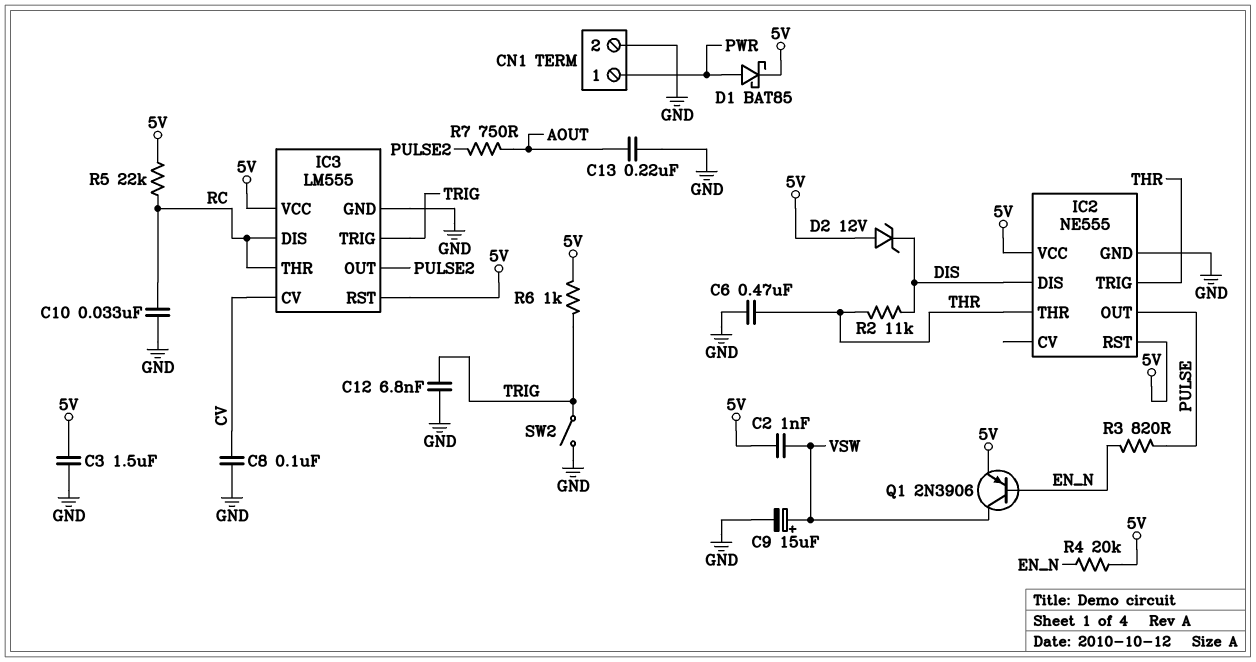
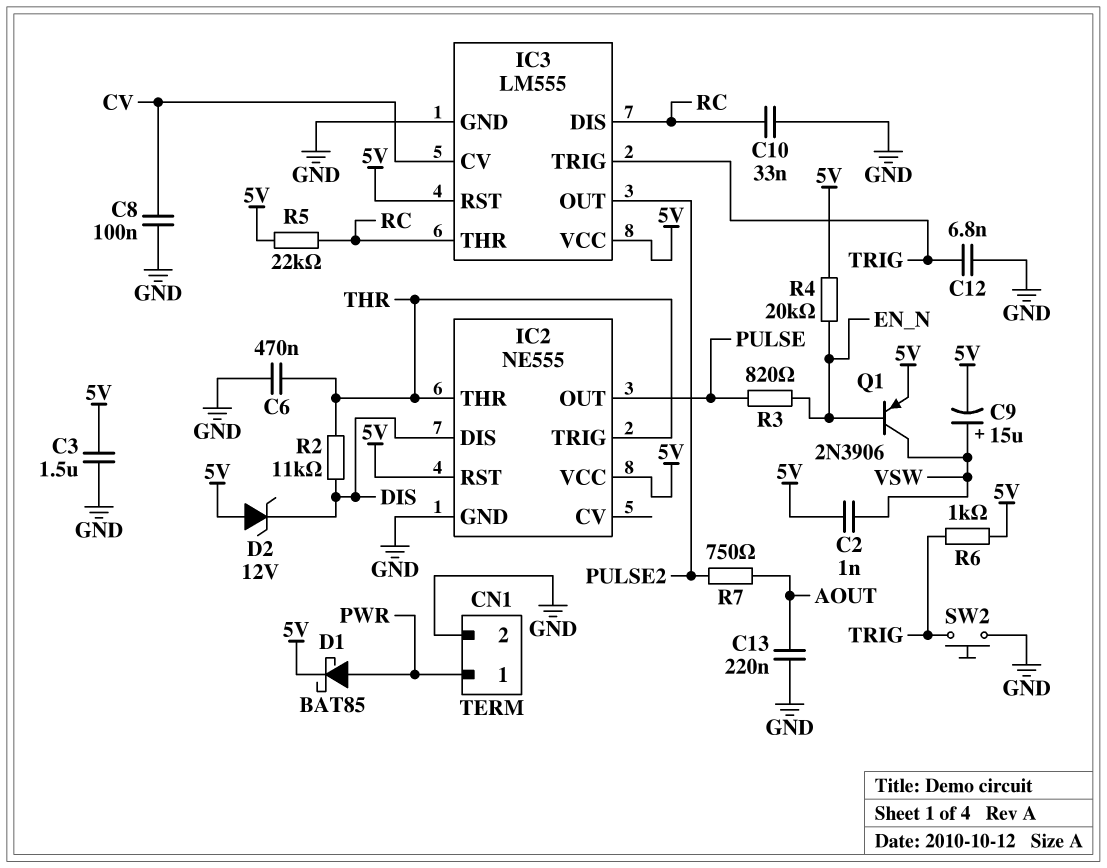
C9: 15uF (plus VSW, minus GND) -> 15uF (plus VSW, minus 5V)
SW2: switch (GND, TRIG) -> button (GND, TRIG)

